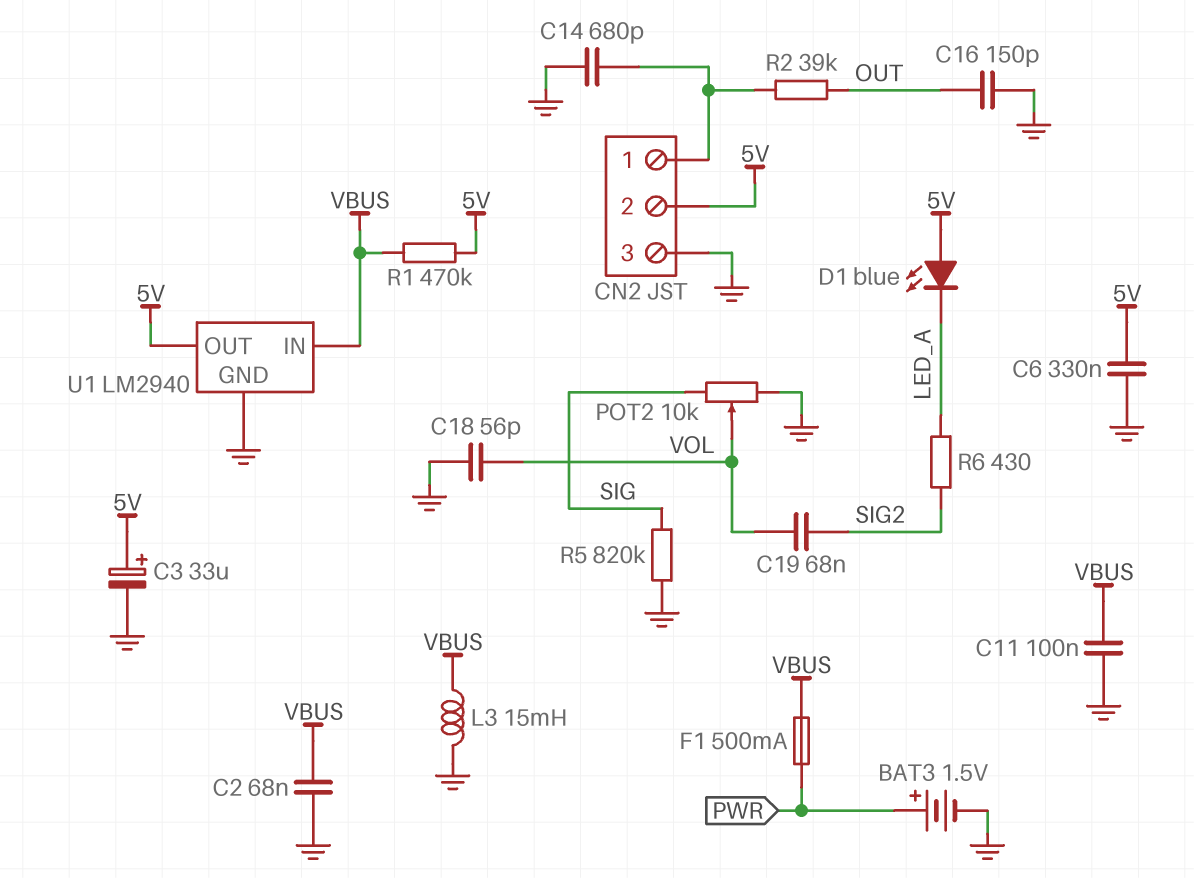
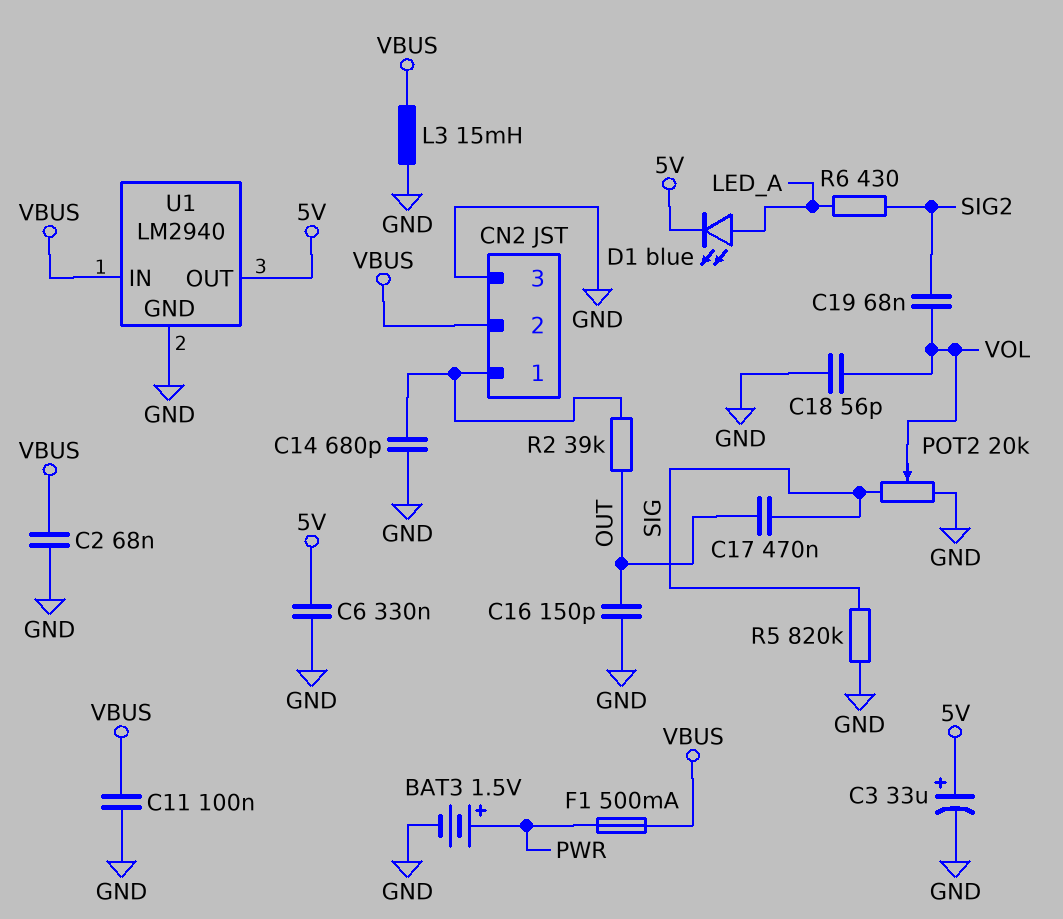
C17: none -> 470nF (OUT, SIG)
CN2 pin 2: 5V -> VBUS
D1: LED blue (A 5V, K LED_A) -> LED blue (A LED_A, K 5V)
POT2: 10k (GND, SIG, wiper VOL) -> 20k (GND, SIG, wiper VOL)
R1: 470k (5V, VBUS) -> none

